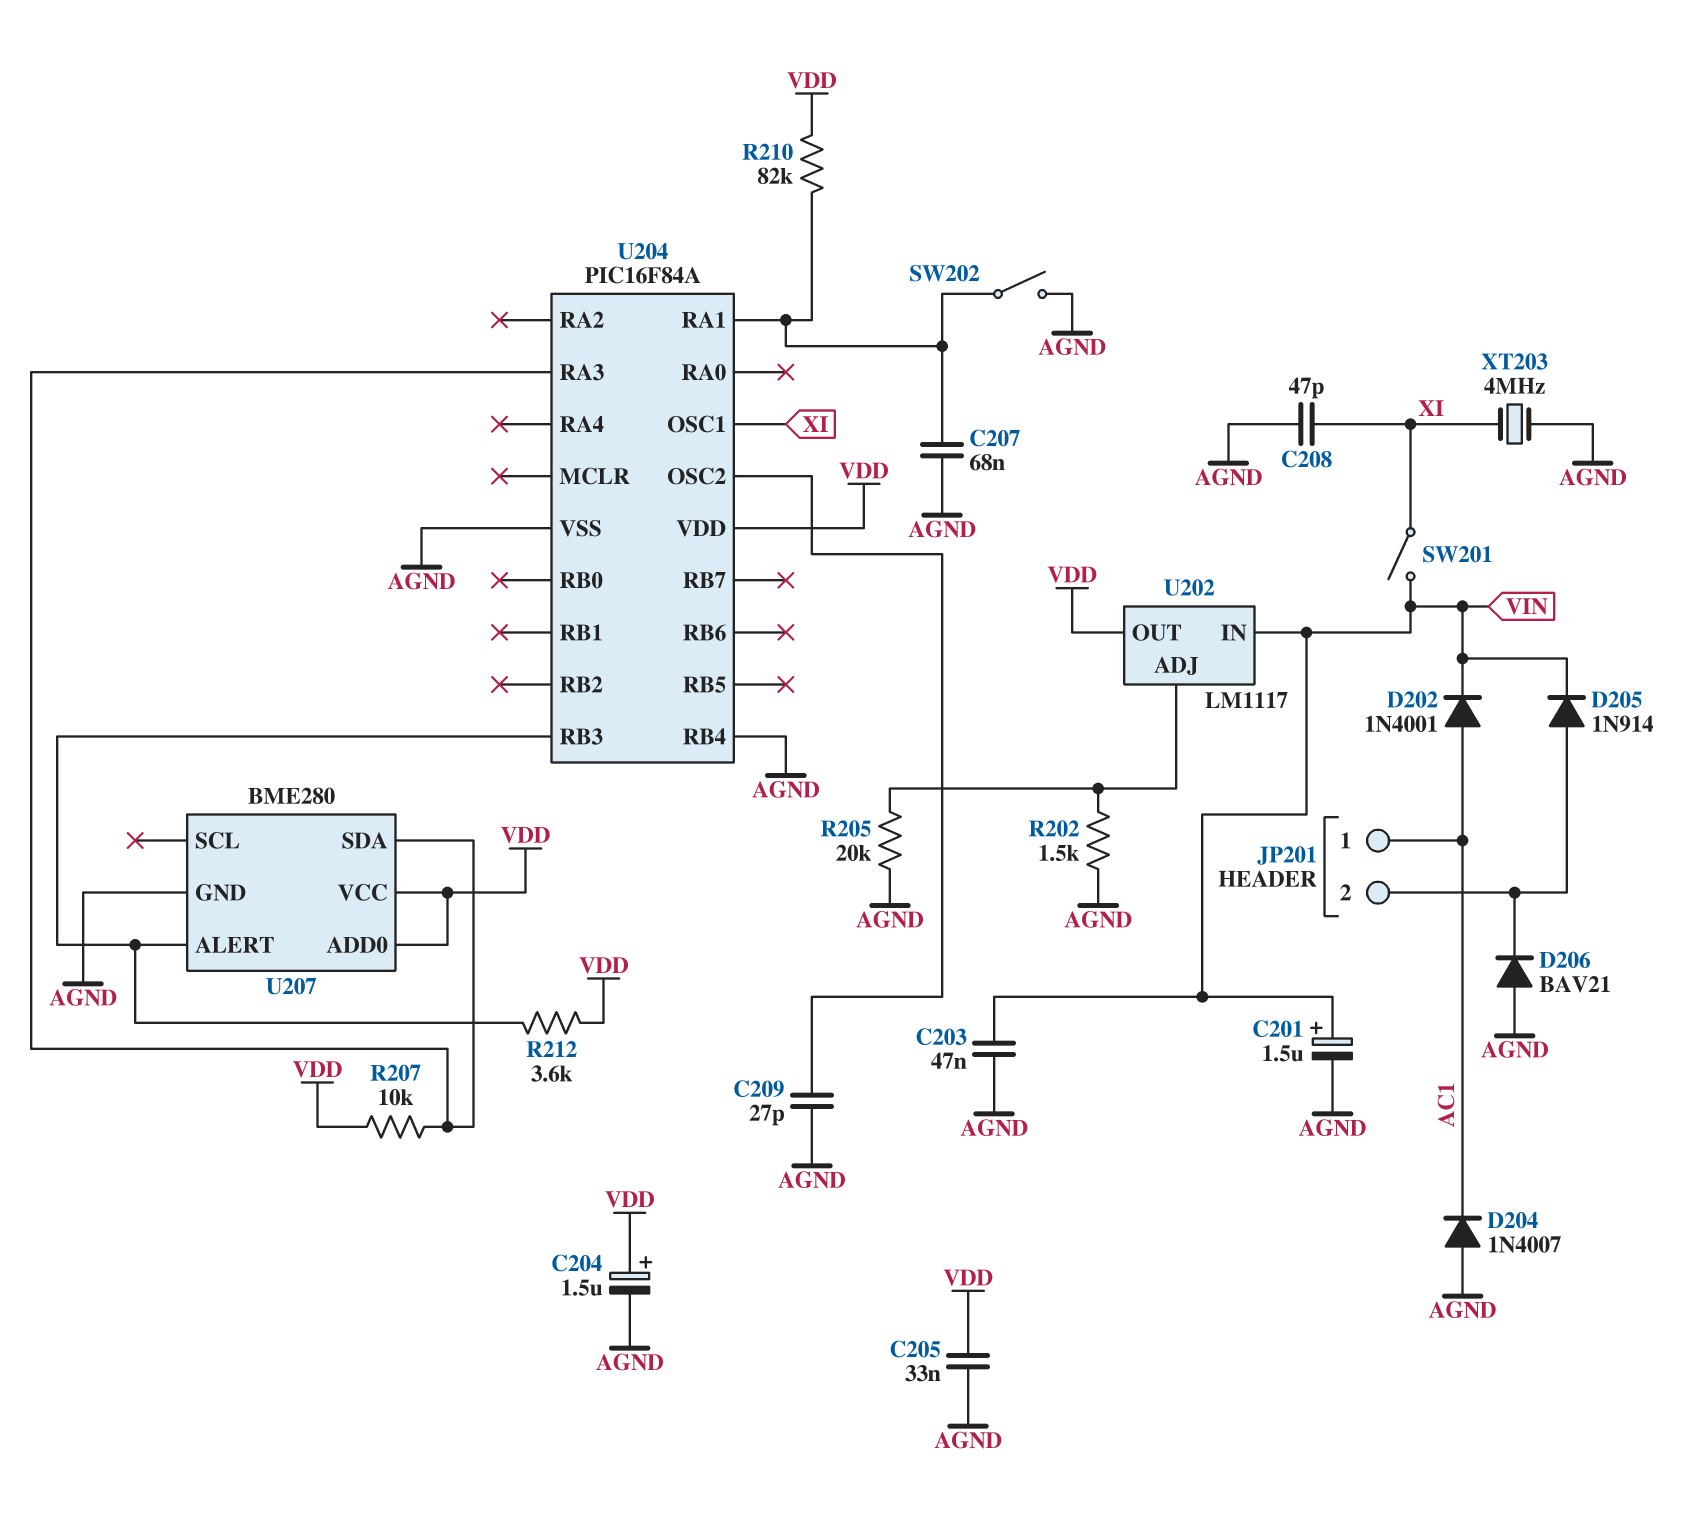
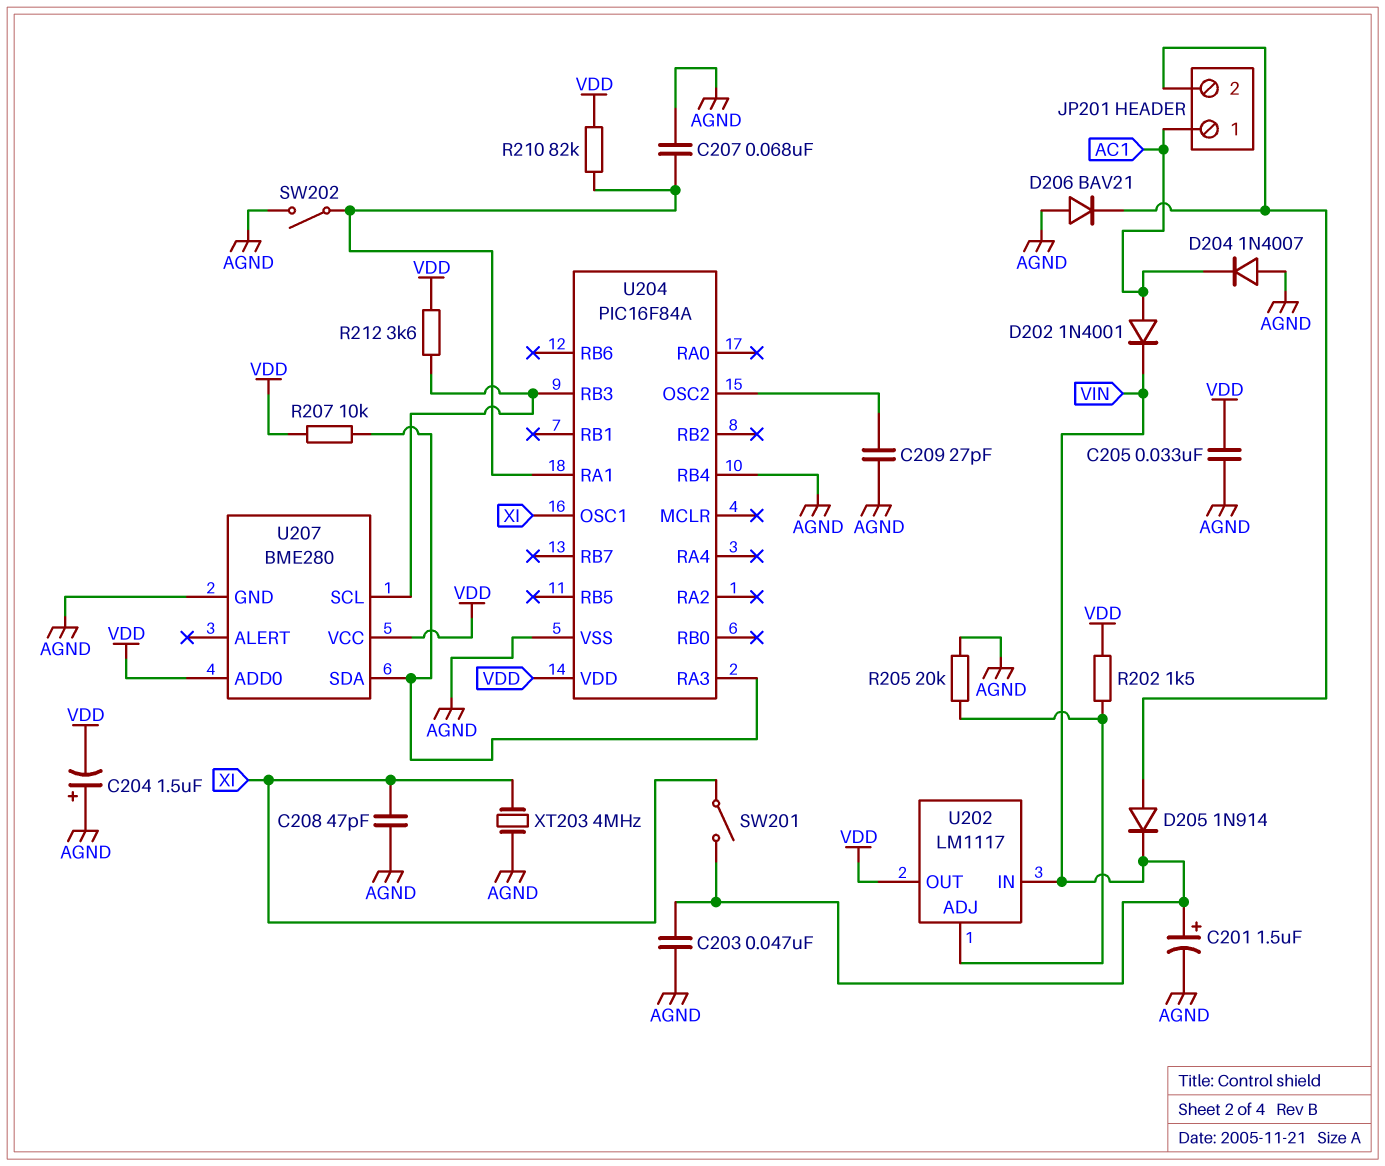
C204: 1.5uF (plus VDD, minus AGND) -> 1.5uF (plus AGND, minus VDD)
R202: 1.5k (AGND, U202/ADJ) -> 1.5k (U202/ADJ, VDD)
U207 pin ALERT: U204/RB3 -> none
U207 pin SCL: none -> U204/RB3

